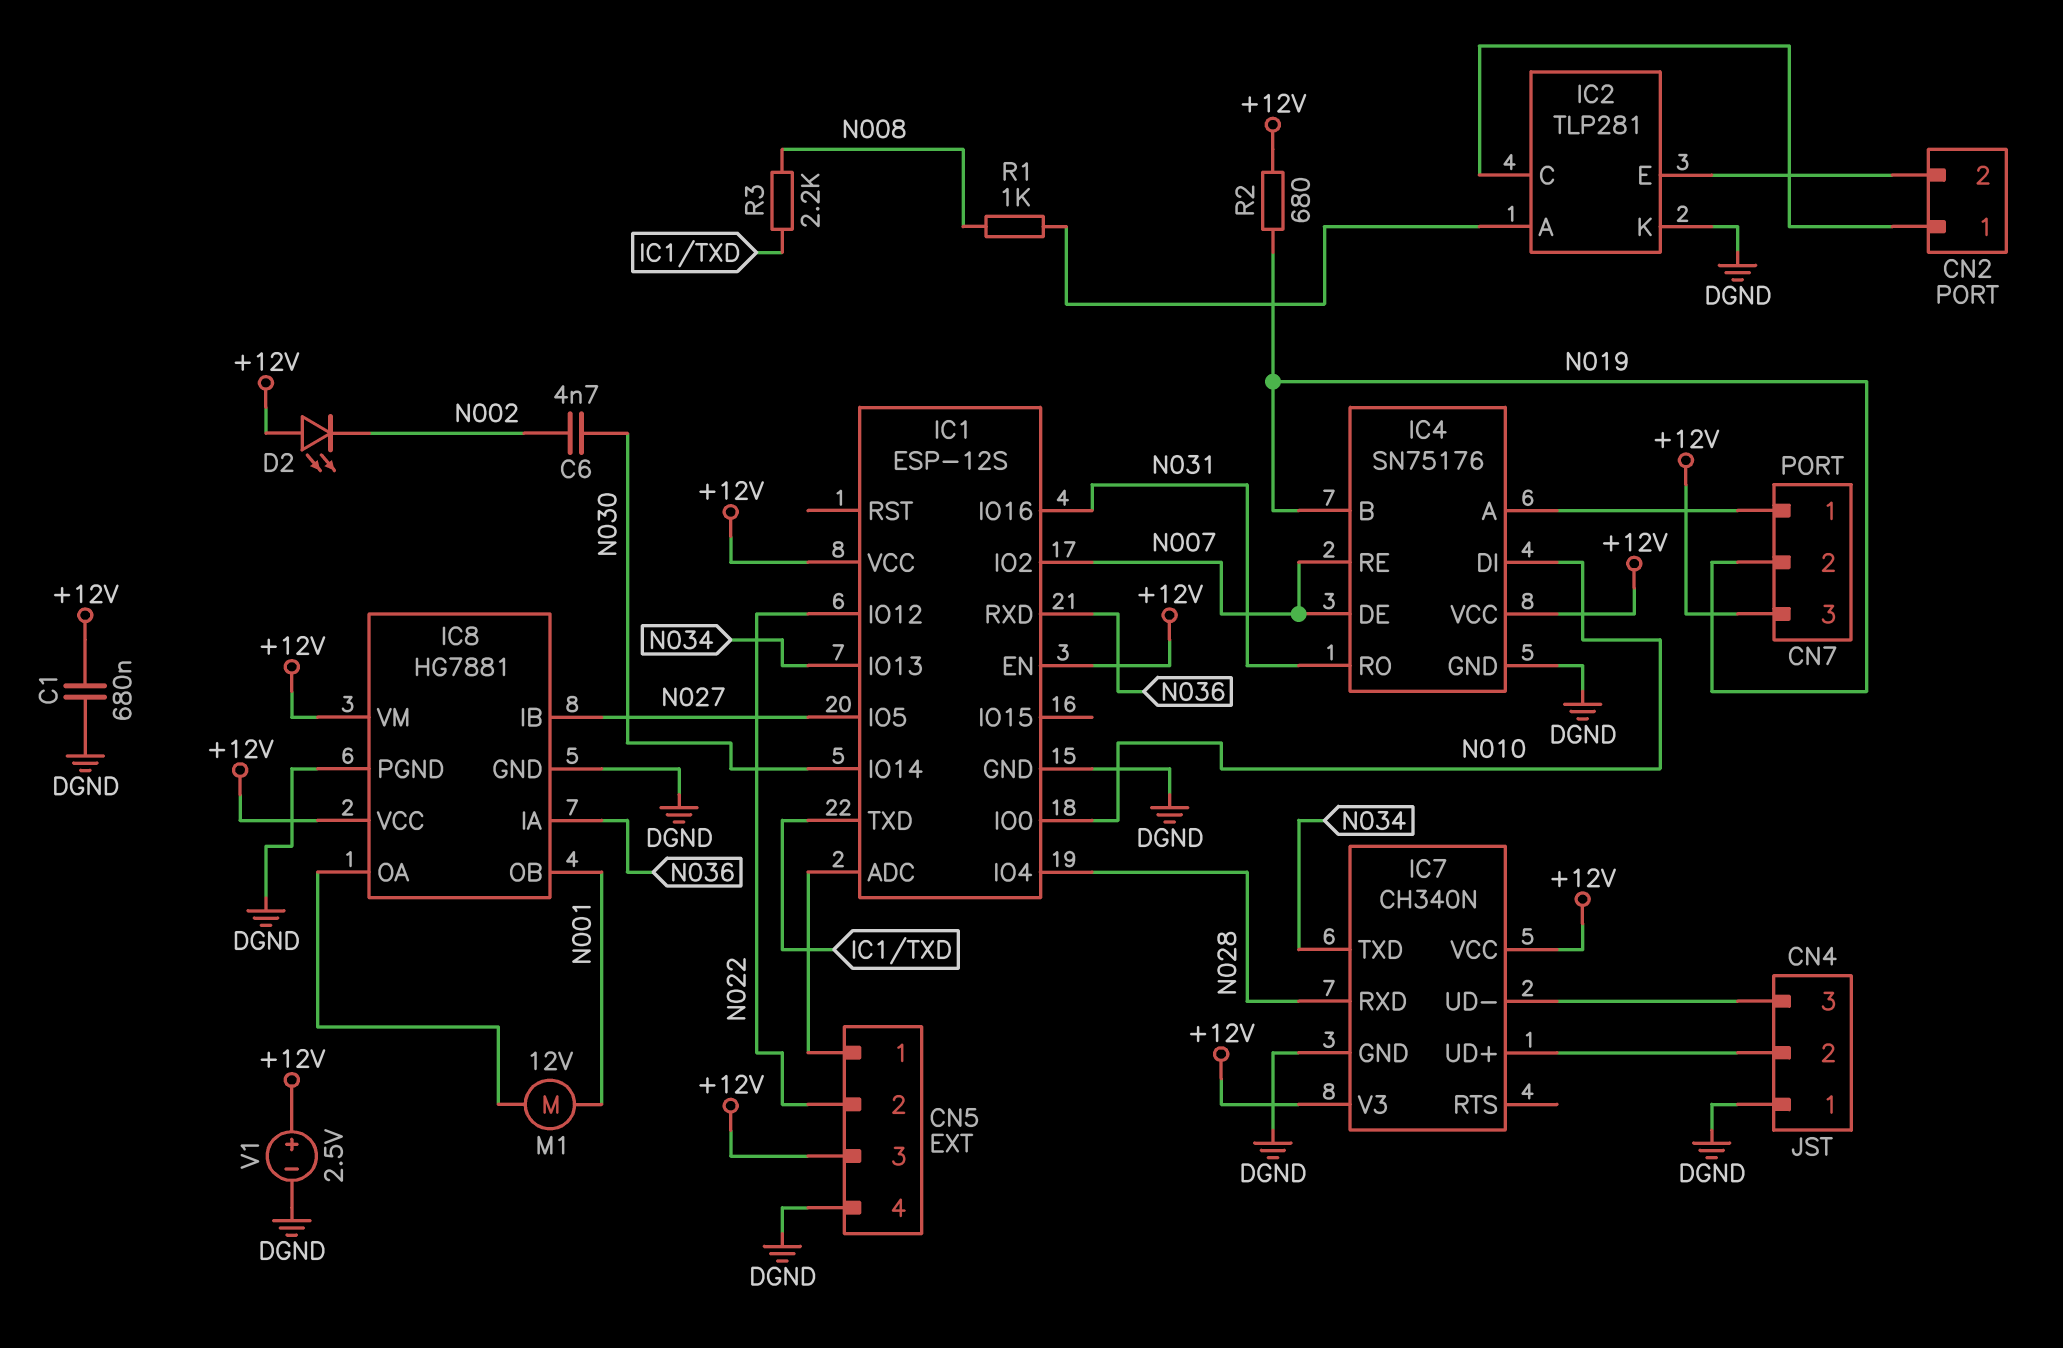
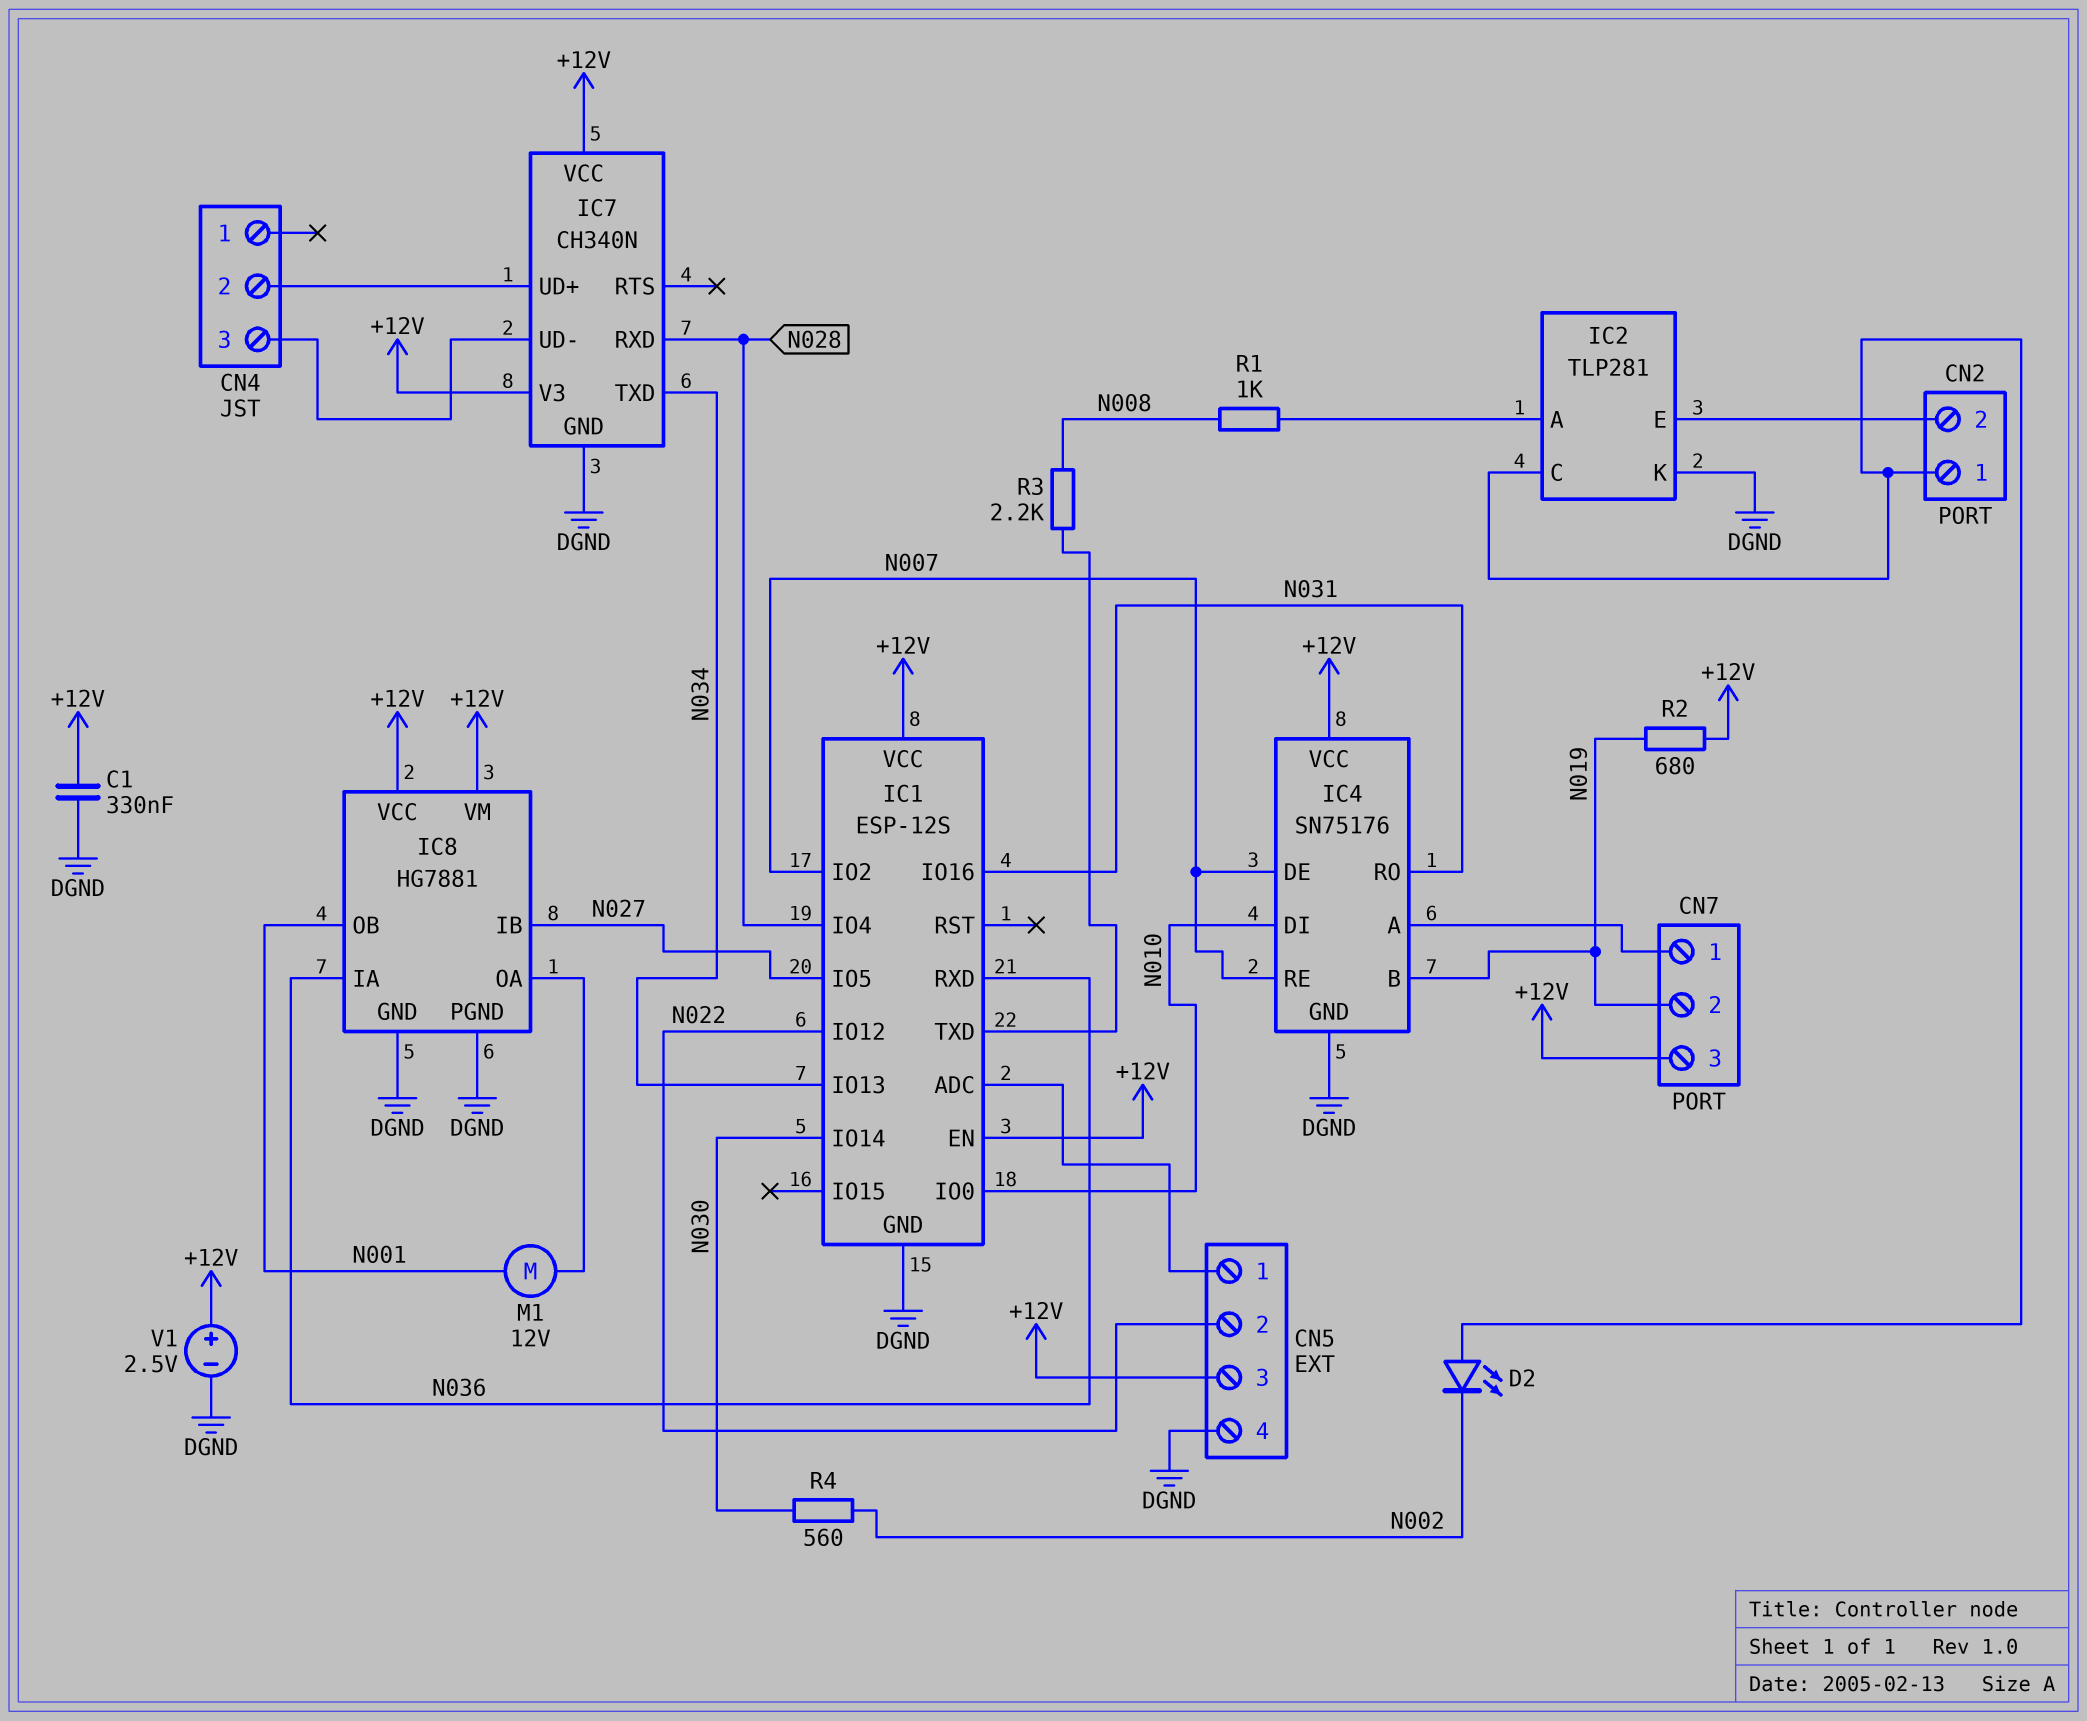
C1: 680nF (+12V, DGND) -> 330nF (+12V, DGND)
C6: 4.7nF (N002, N030) -> none
CN4 pin 1: DGND -> none
D2: LED (A +12V, K N002) -> LED (A CN2/1, K N002)
R4: none -> 560 (N002, N030)

